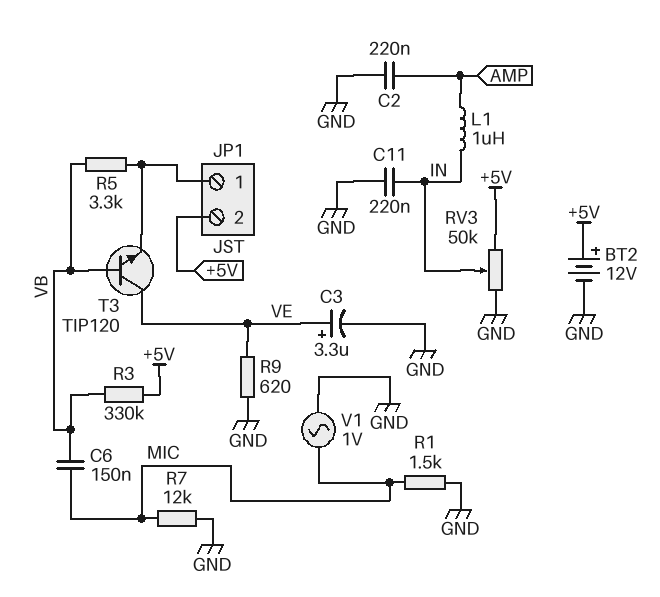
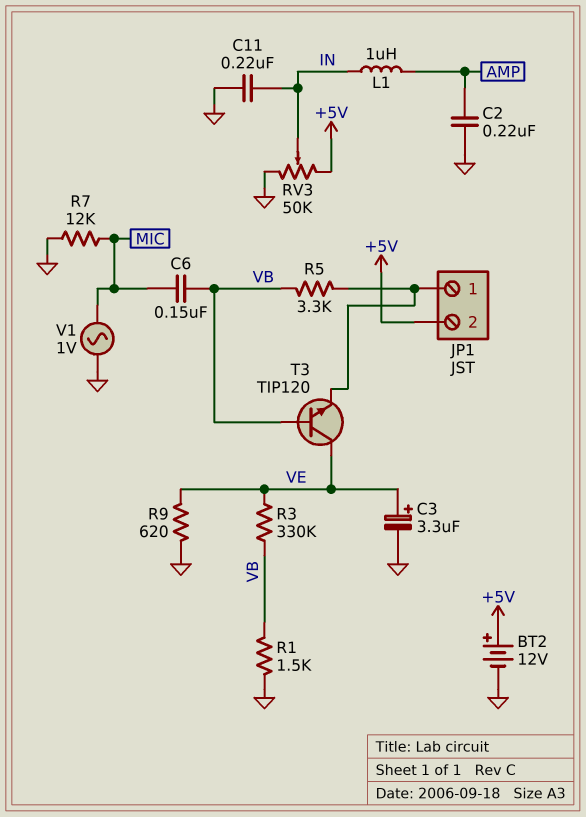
R1: 1.5k (GND, MIC) -> 1.5k (GND, VB)
R3: 330k (+5V, VB) -> 330k (VB, VE)

